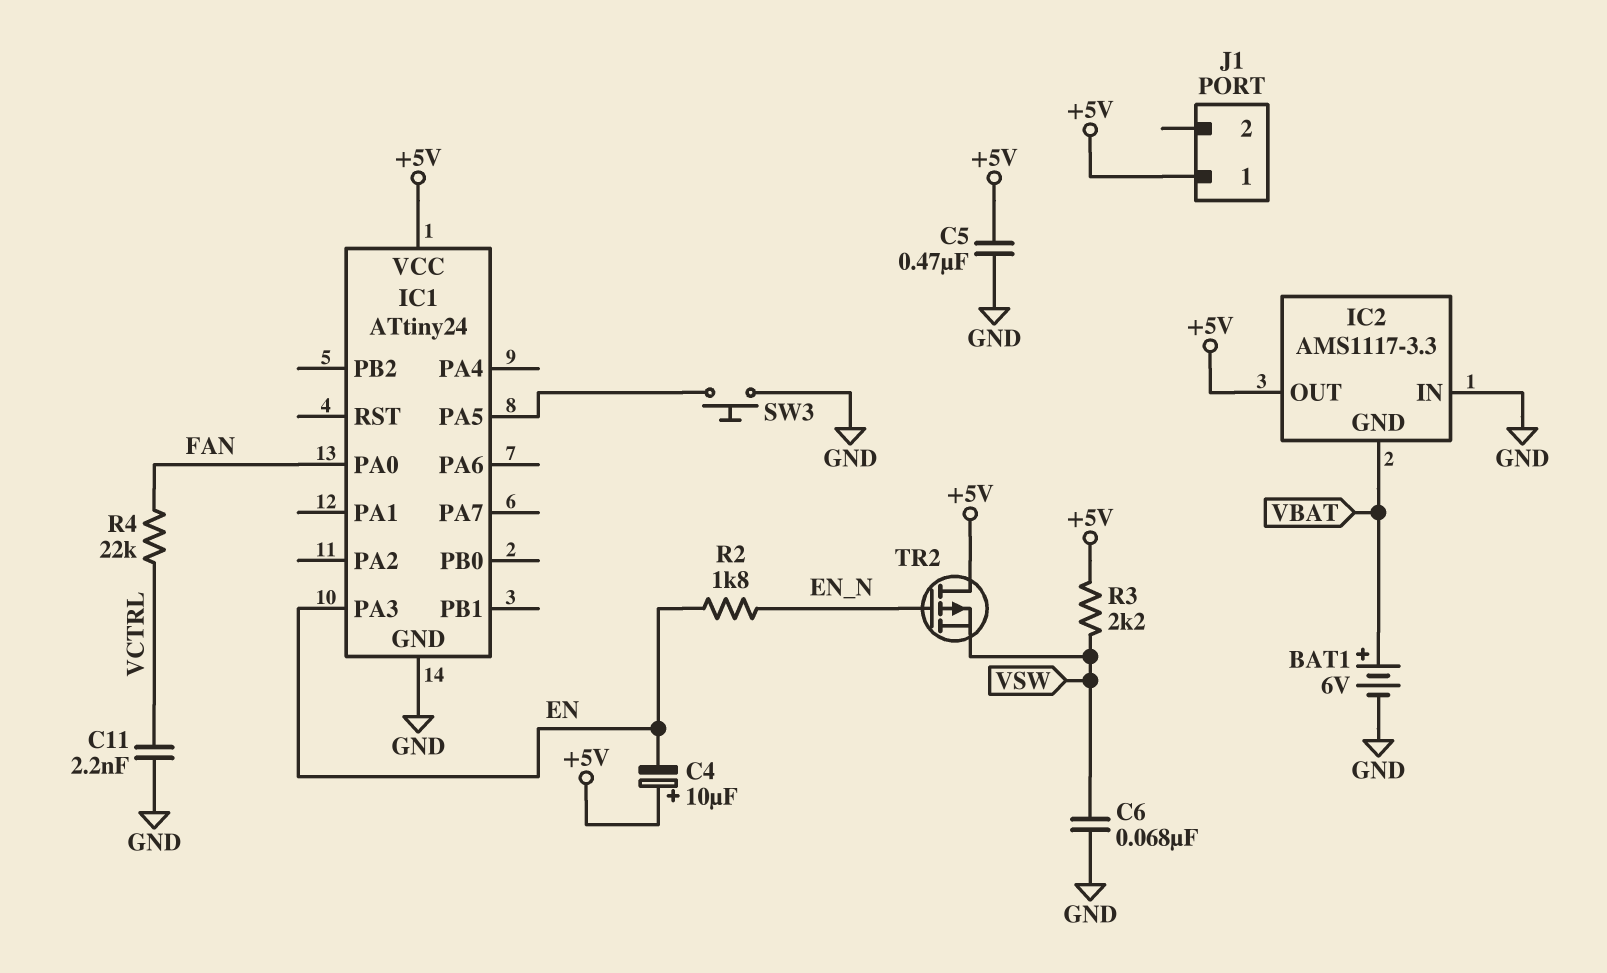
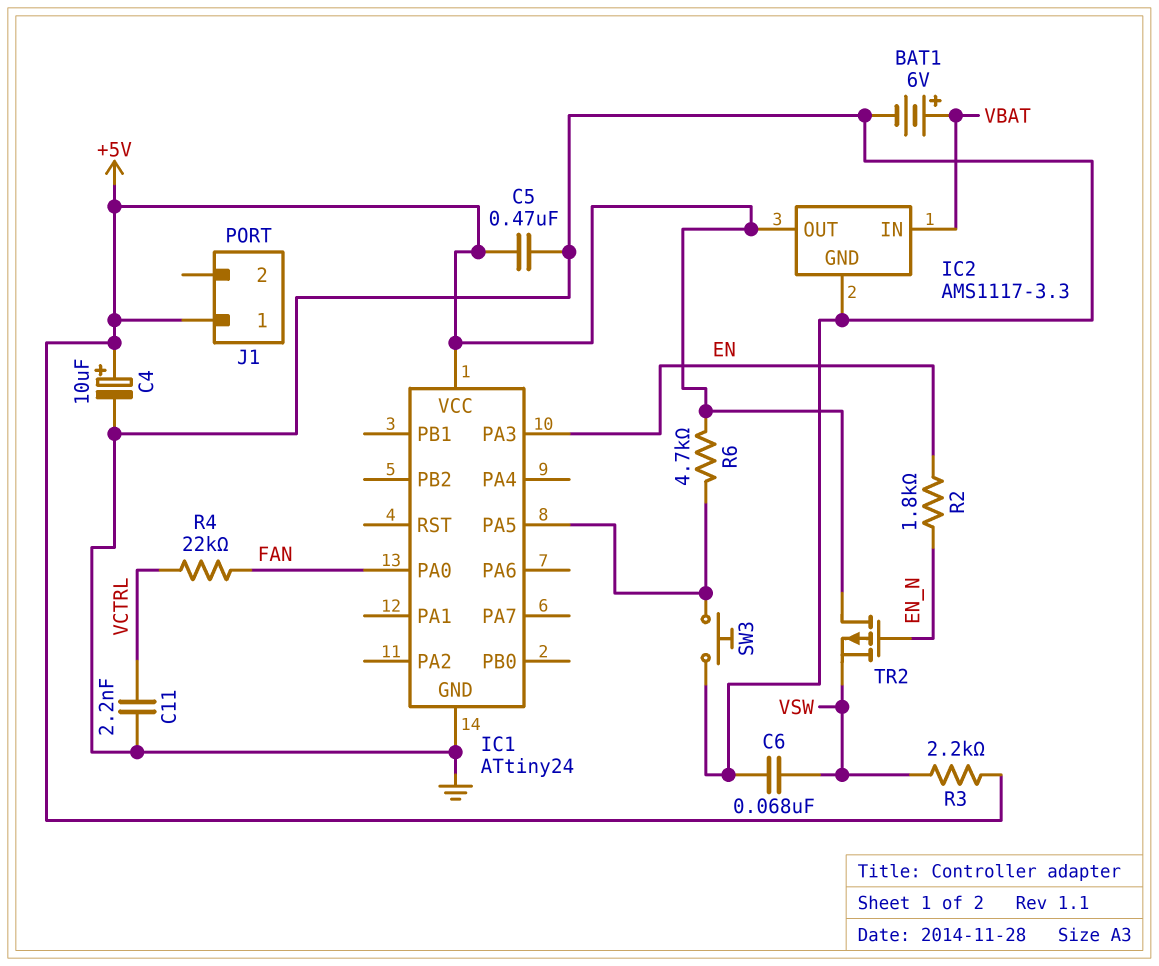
C4: 10uF (plus +5V, minus EN) -> 10uF (plus +5V, minus GND)
IC2 pin GND: VBAT -> GND
IC2 pin IN: GND -> VBAT
R6: none -> 4.7k (+5V, IC1/PA5)

